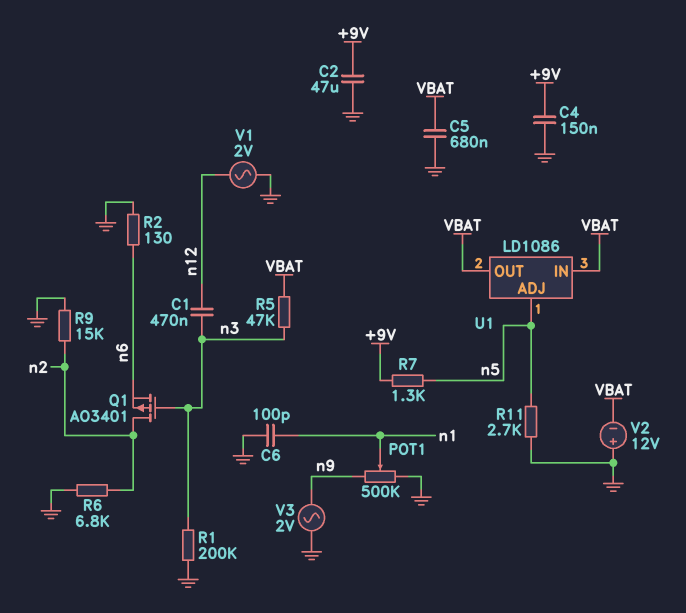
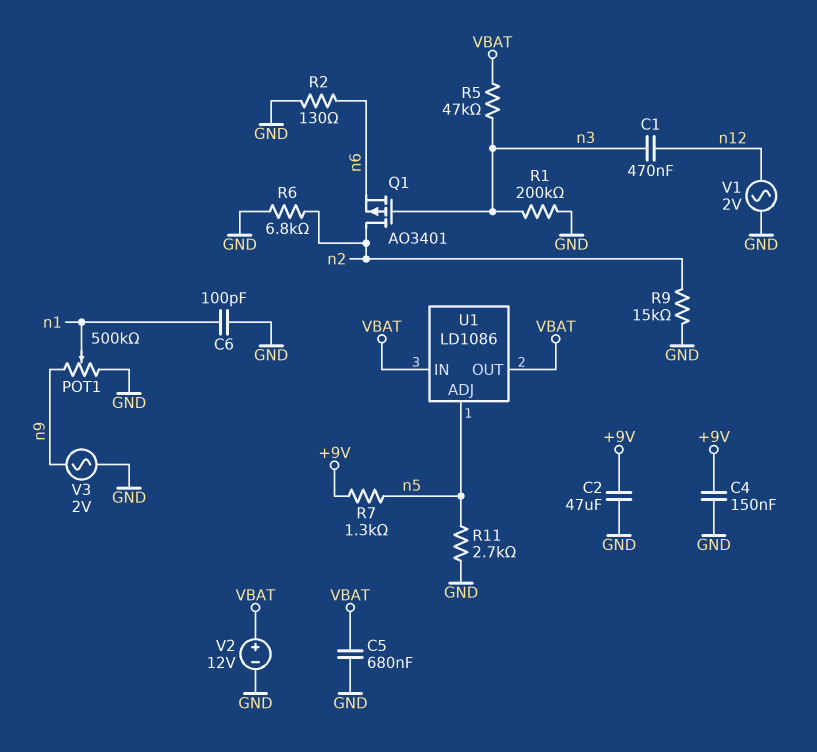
V2: 12V (plus GND, minus VBAT) -> 12V (plus VBAT, minus GND)

